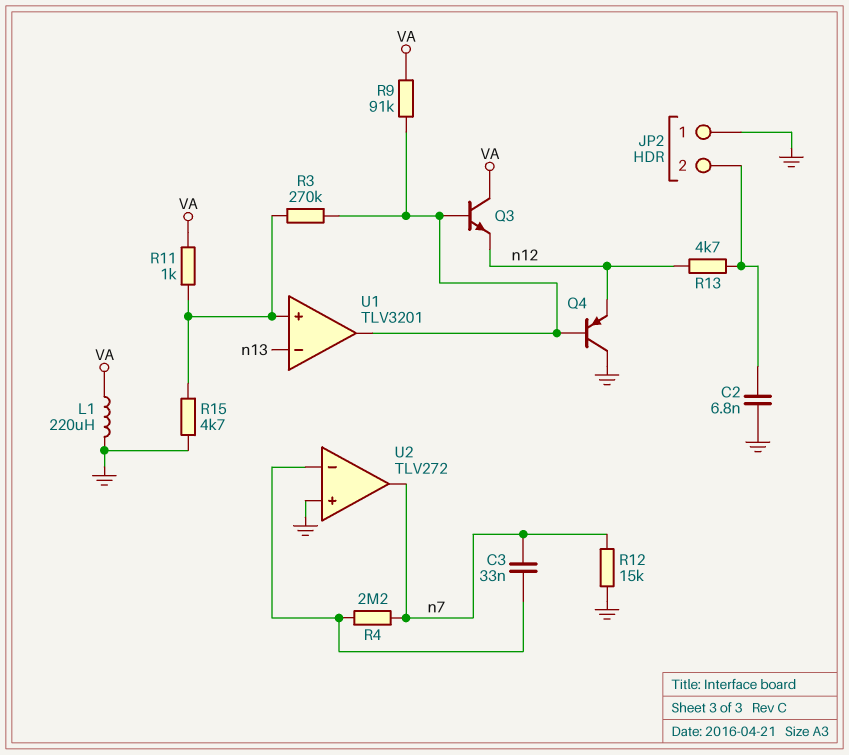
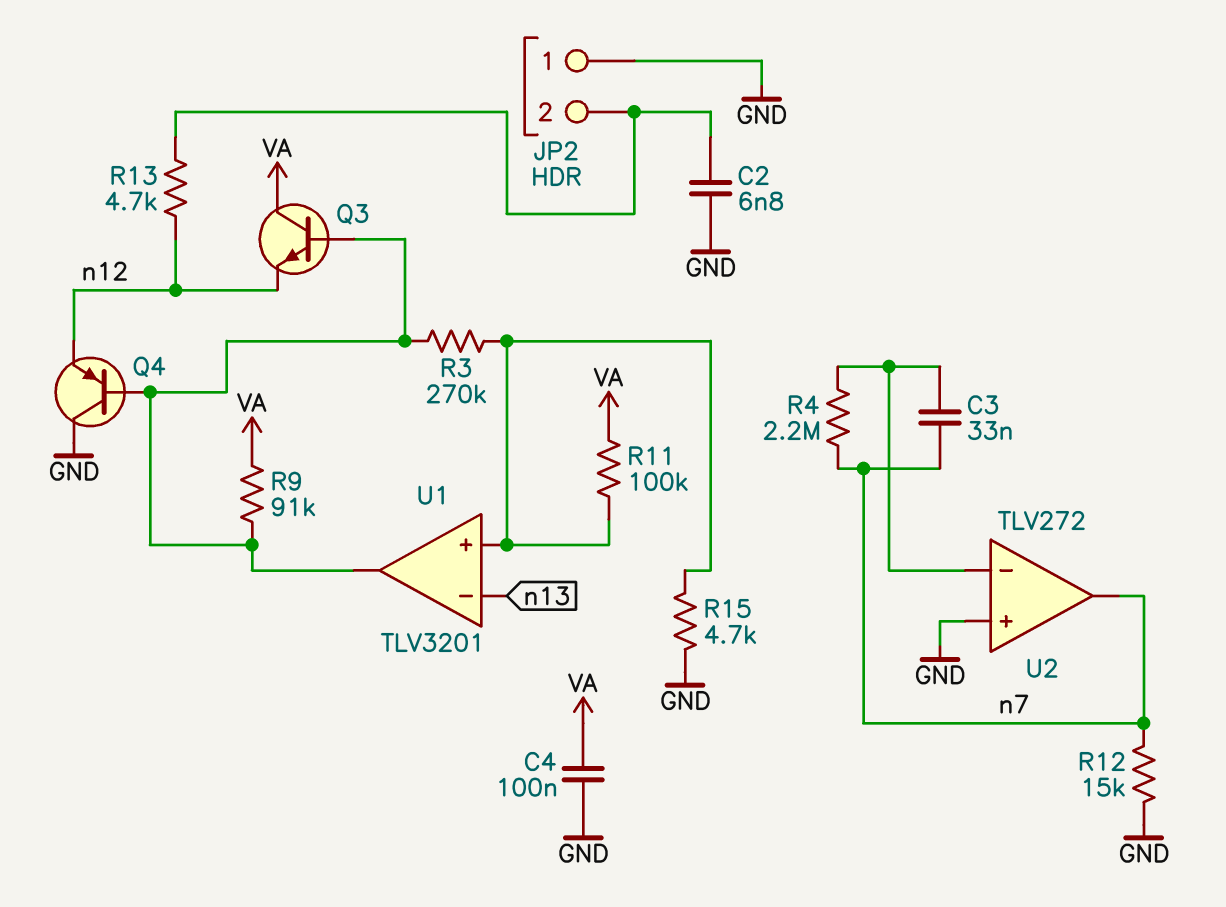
C4: none -> 100nF (GND, VA)
L1: 220uH (GND, VA) -> none
R11: 1k (U1/in+, VA) -> 100k (U1/in+, VA)

